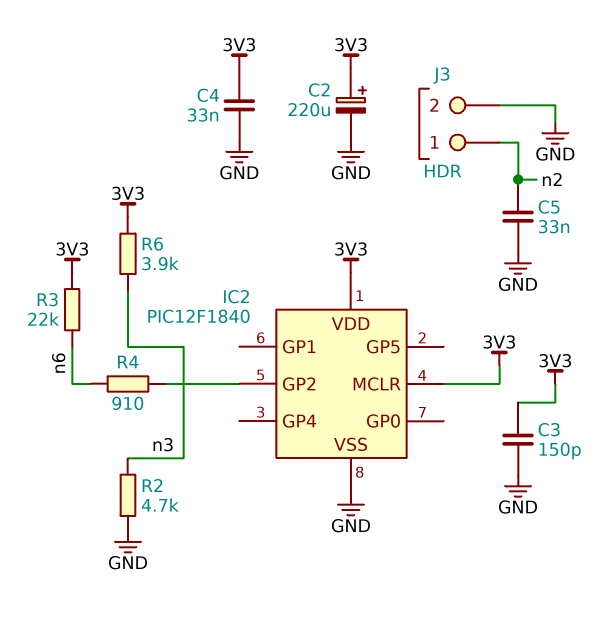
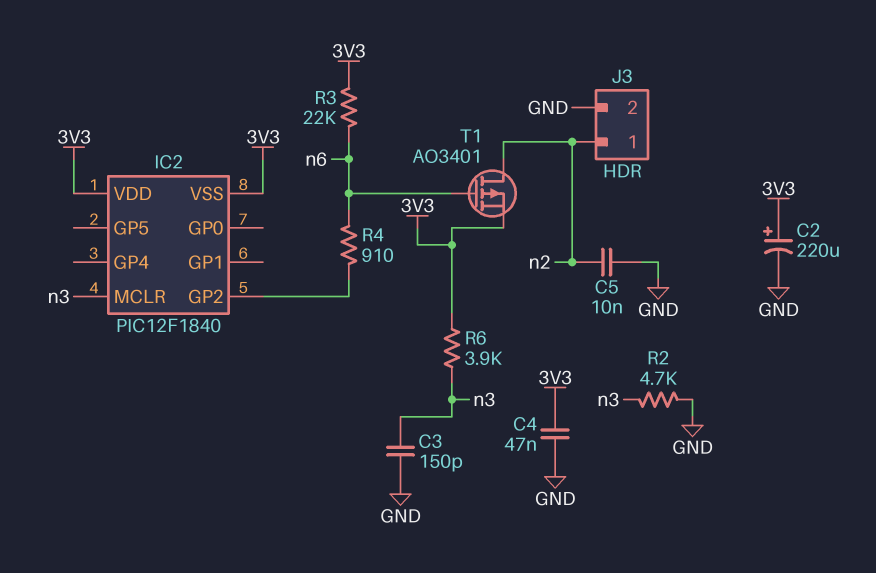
C3: 150pF (3V3, GND) -> 150pF (GND, n3)
C4: 33nF (3V3, GND) -> 47nF (3V3, GND)
C5: 33nF (GND, n2) -> 10nF (GND, n2)
IC2 pin MCLR: 3V3 -> n3
IC2 pin VSS: GND -> 3V3
T1: none -> PMOS AO3401 (G n6, D n2, S 3V3)

